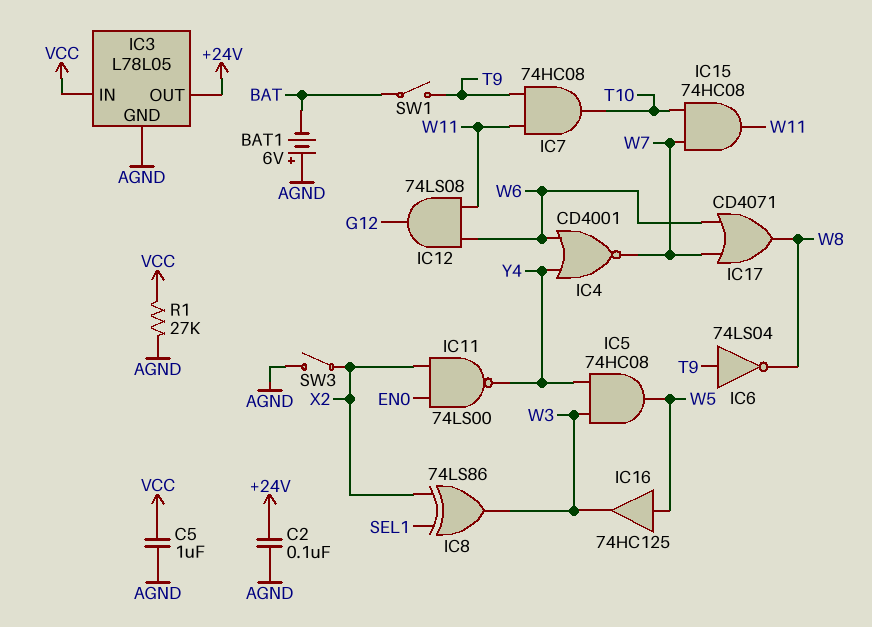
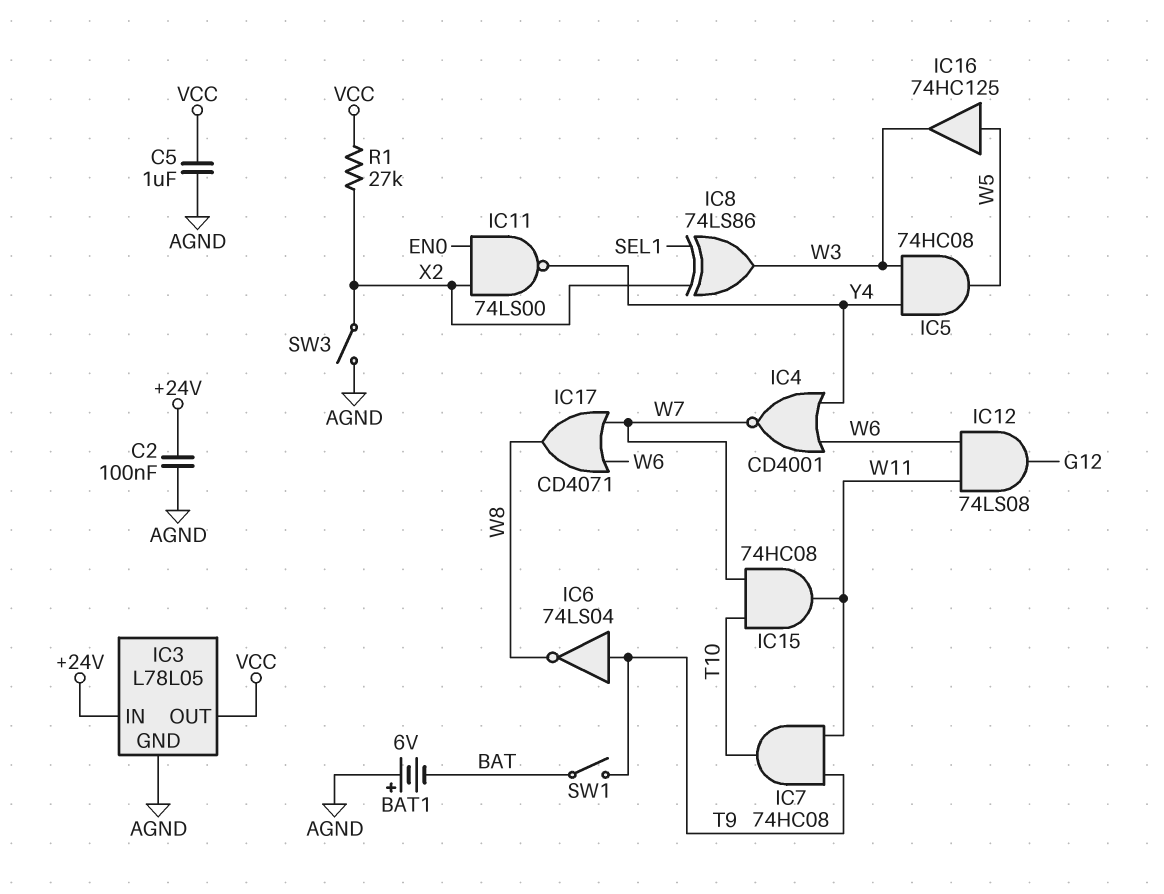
IC3 pin IN: VCC -> +24V
IC3 pin OUT: +24V -> VCC
R1: 27k (AGND, VCC) -> 27k (VCC, X2)

